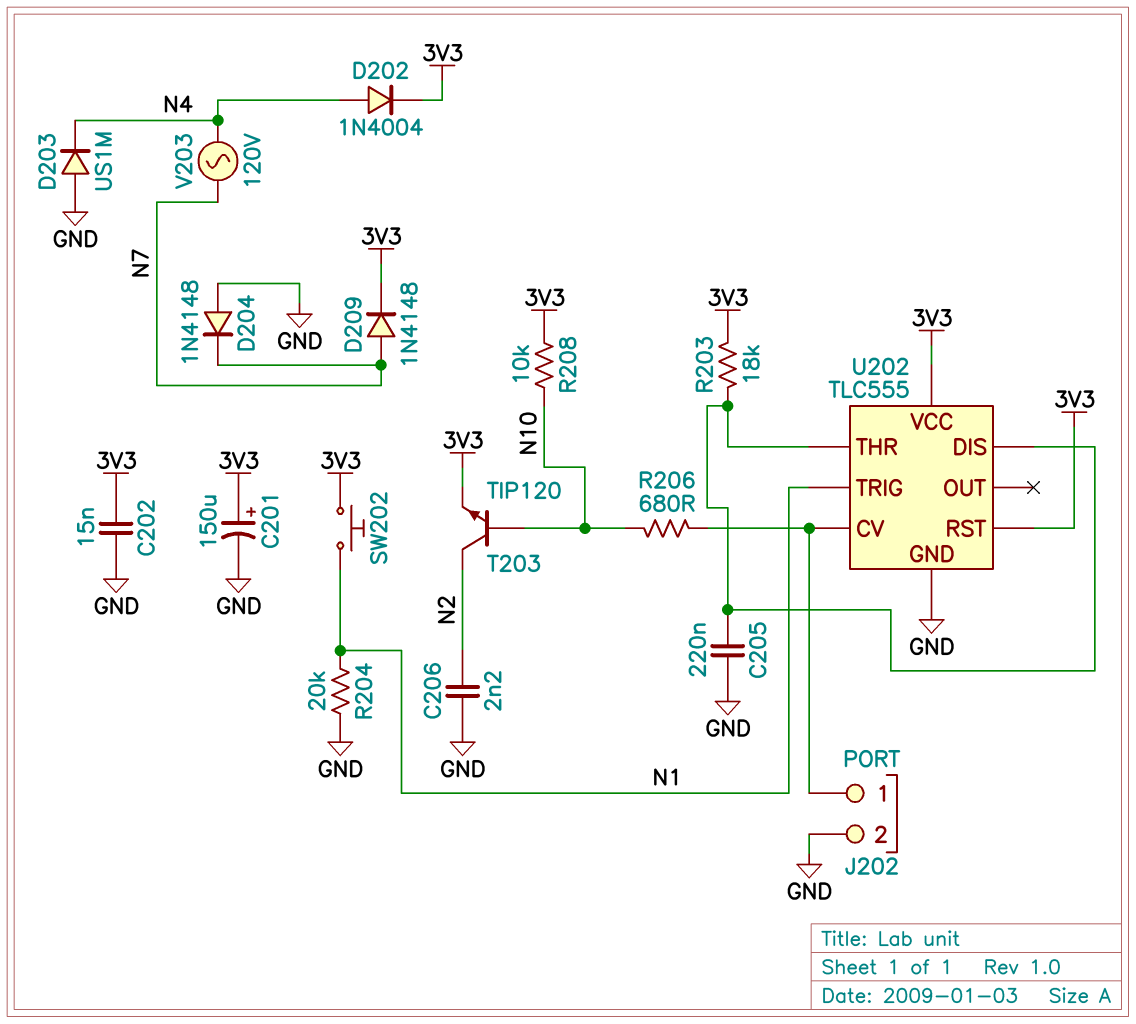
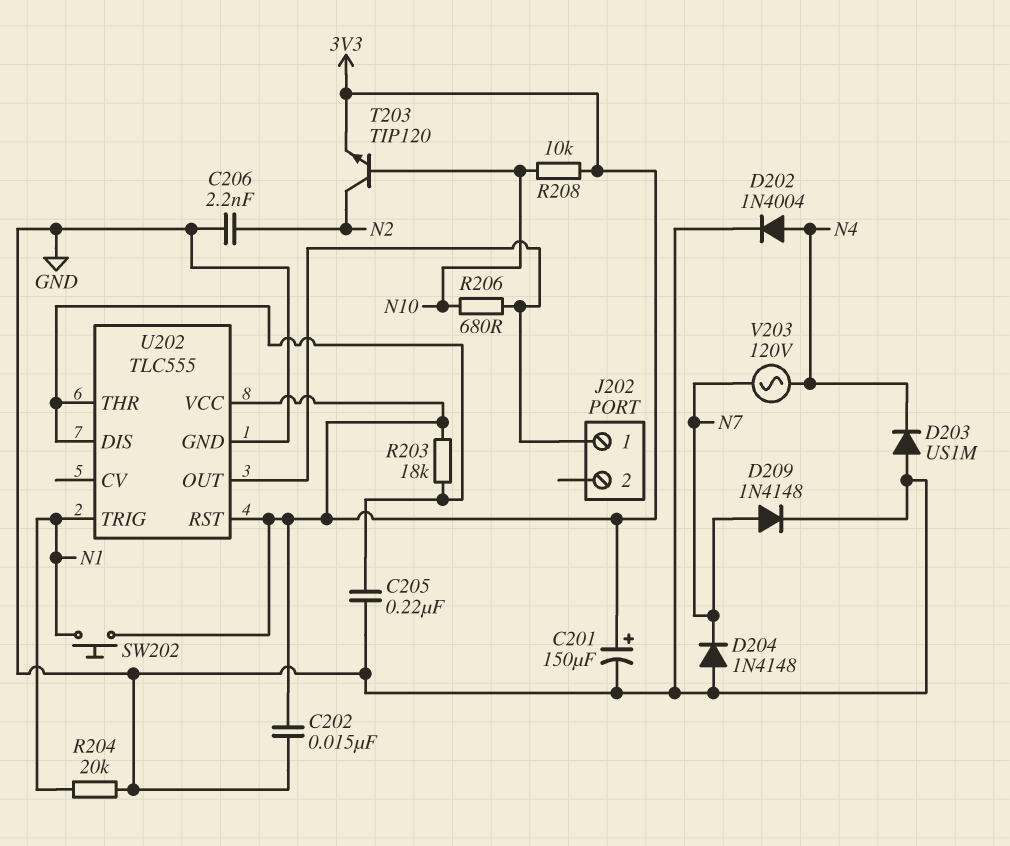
D202: diode 1N4004 (A N4, K 3V3) -> diode 1N4004 (A N4, K GND)
D209: diode 1N4148 (A N7, K 3V3) -> diode 1N4148 (A N7, K GND)
J202 pin 2: GND -> none
U202 pin CV: J202/1 -> none
U202 pin OUT: none -> J202/1

